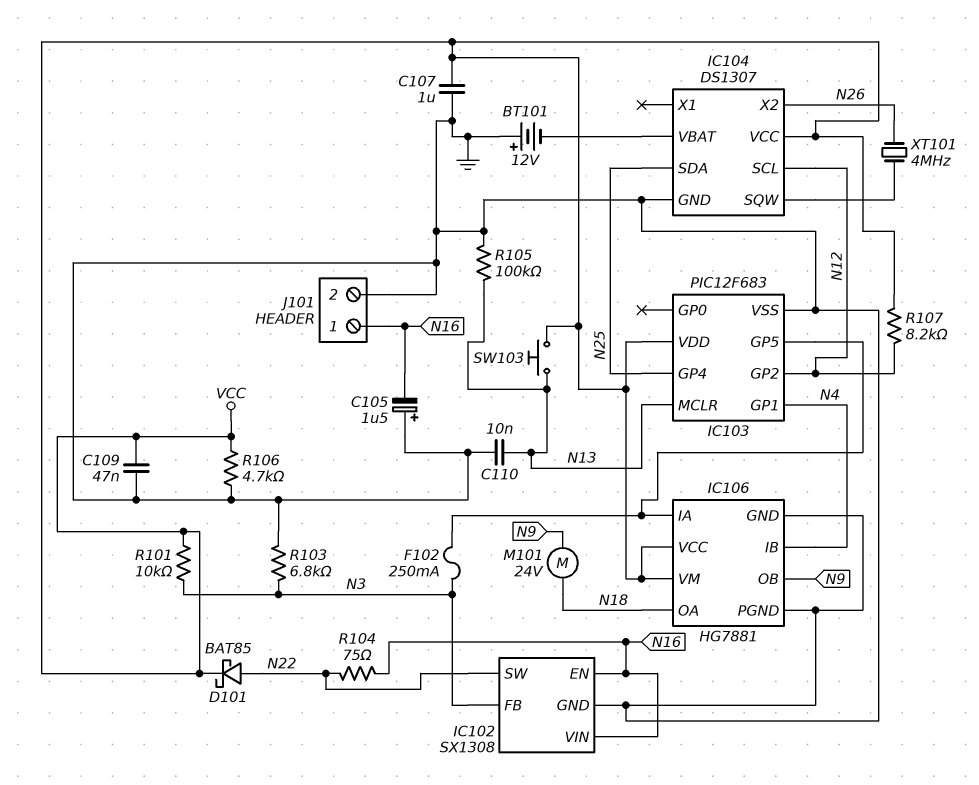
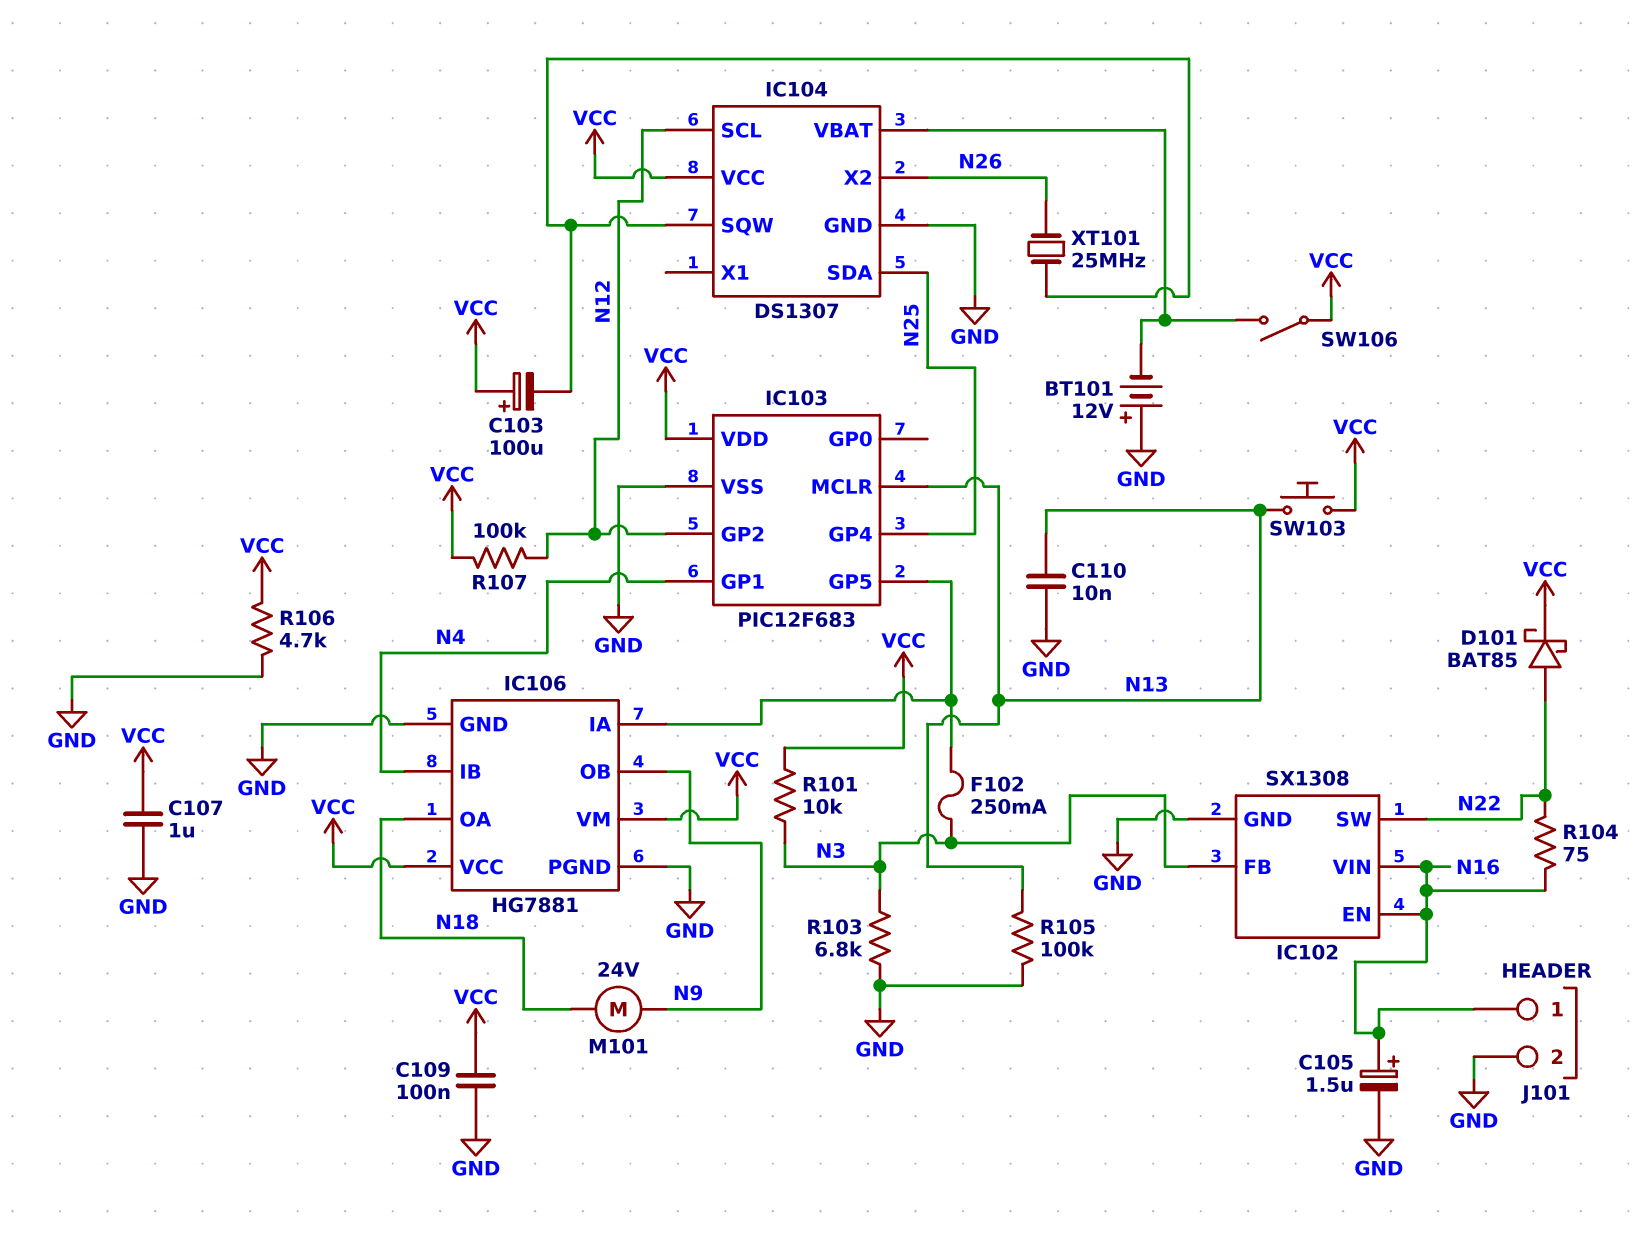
C103: none -> 100uF (plus VCC, minus IC104/SQW)
C105: 1.5uF (plus GND, minus N16) -> 1.5uF (plus N16, minus GND)
C109: 47nF (GND, VCC) -> 100nF (GND, VCC)
R107: 8.2k (N12, VCC) -> 100k (N12, VCC)
SW106: none -> switch (IC104/VBAT, VCC)
XT101: 4MHz (IC104/SQW, N26) -> 25MHz (IC104/SQW, N26)

